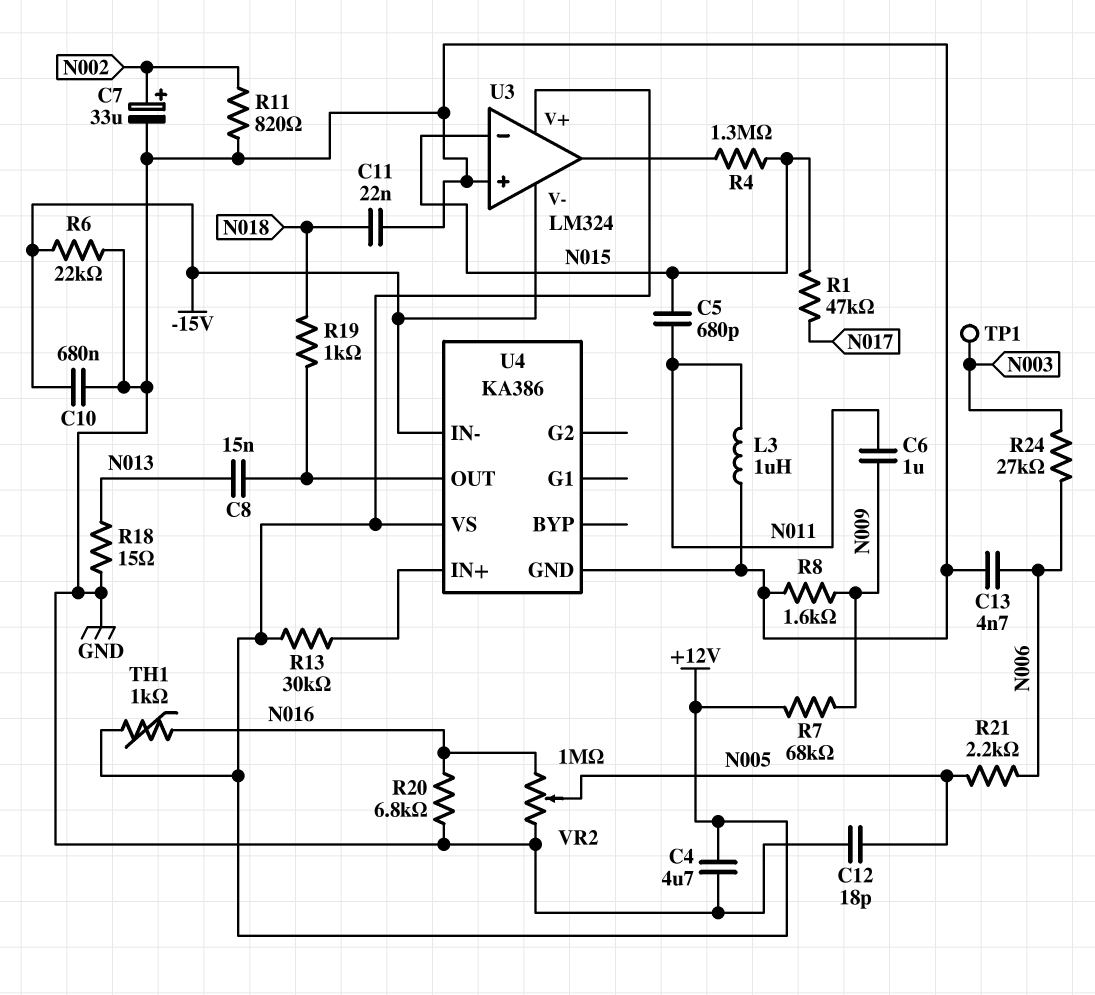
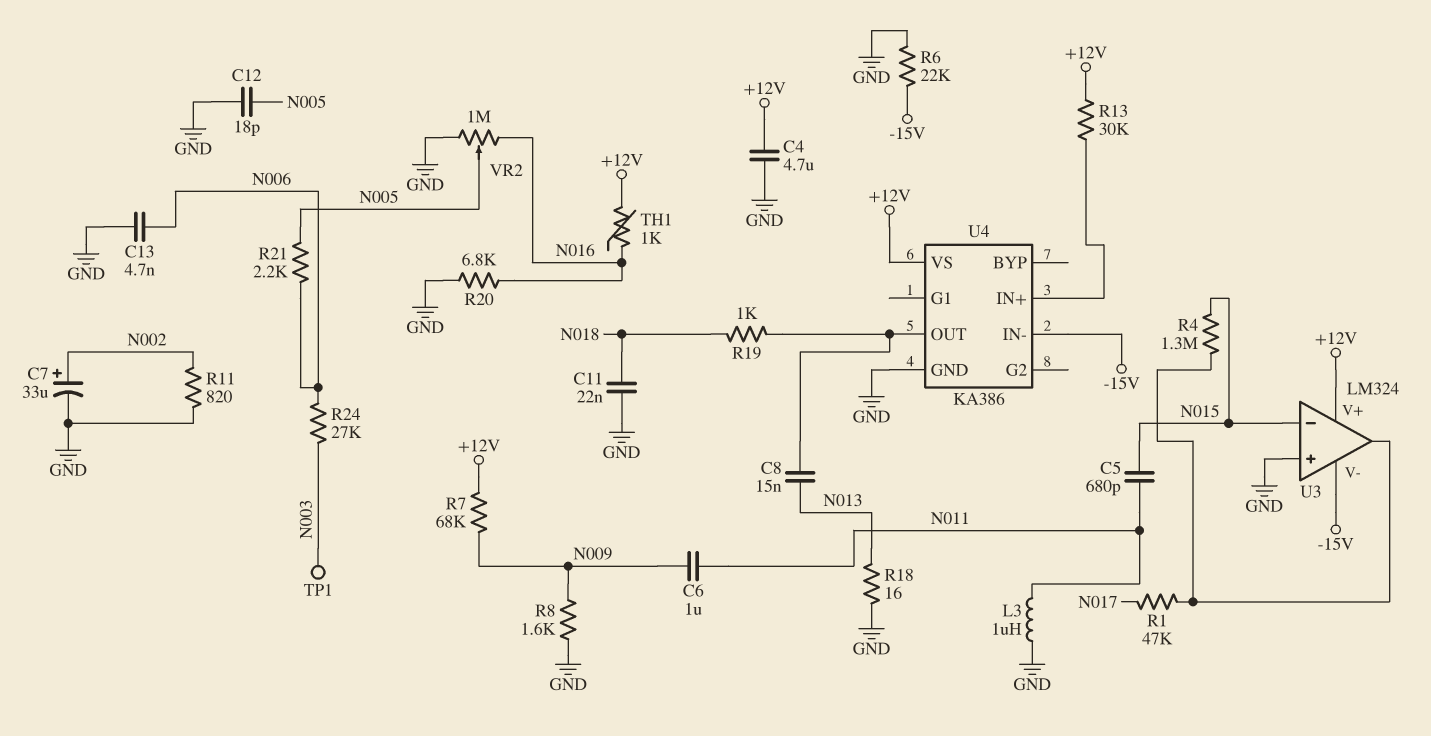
C10: 680nF (-15V, GND) -> none
R1: 47k (N015, N017) -> 47k (N017, U3/out)
R18: 15 (GND, N013) -> 16 (GND, N013)

